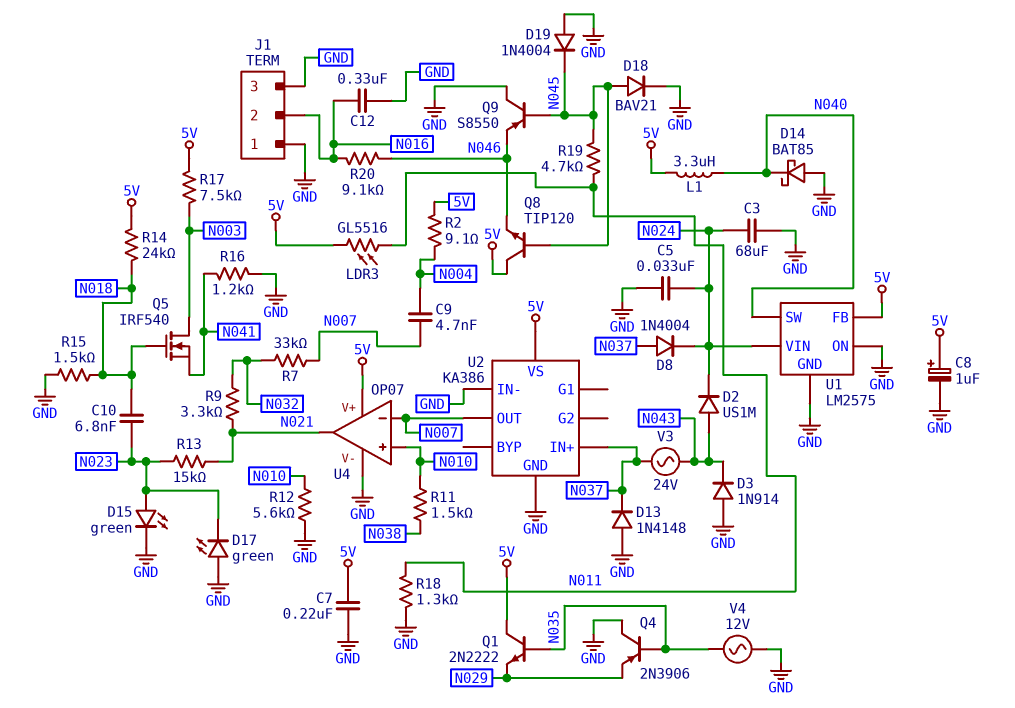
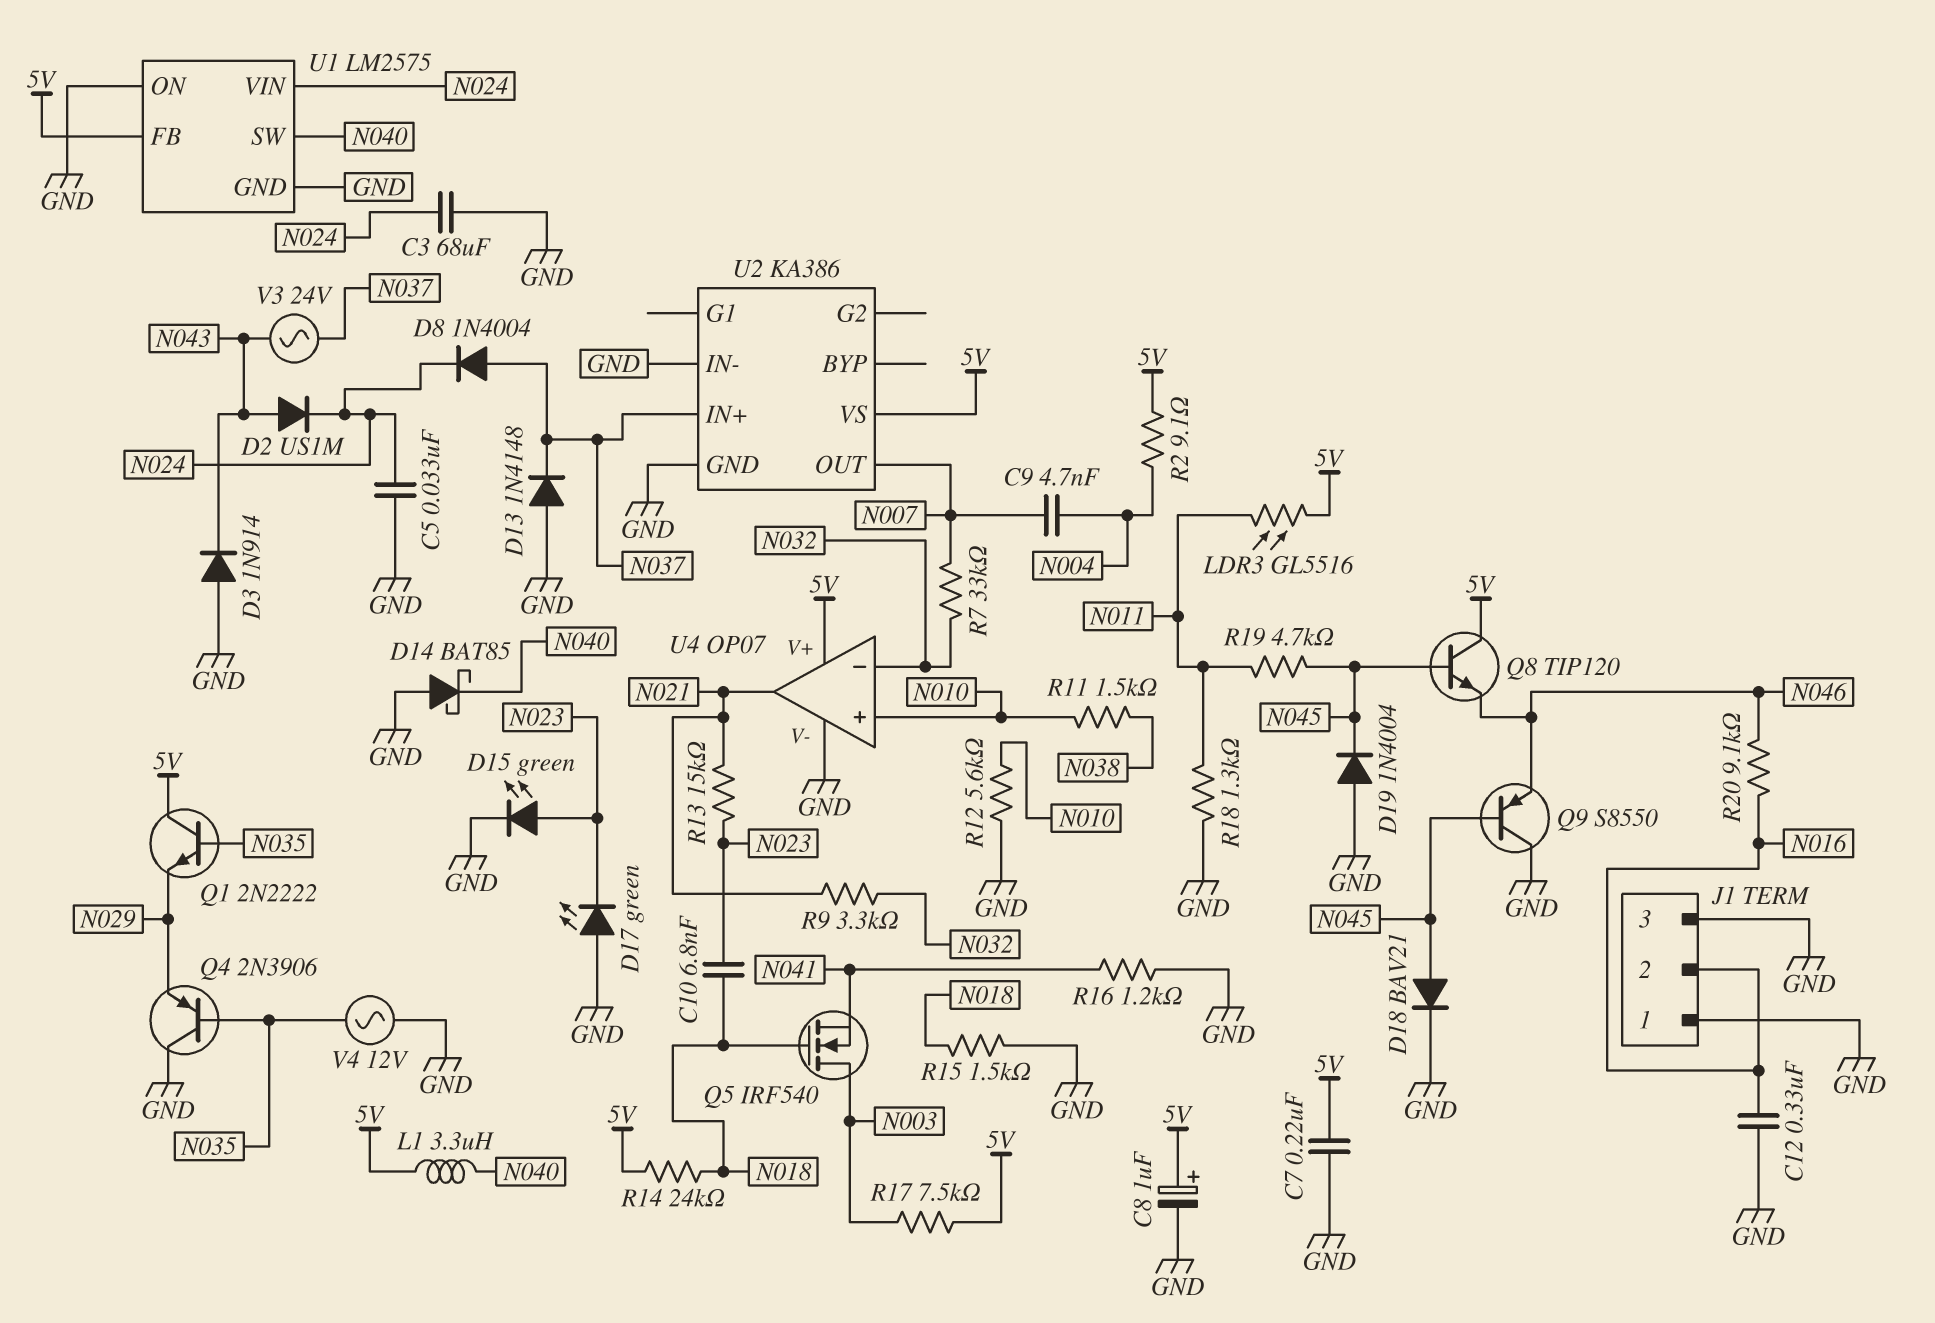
U4 pin in-: N007 -> N032

